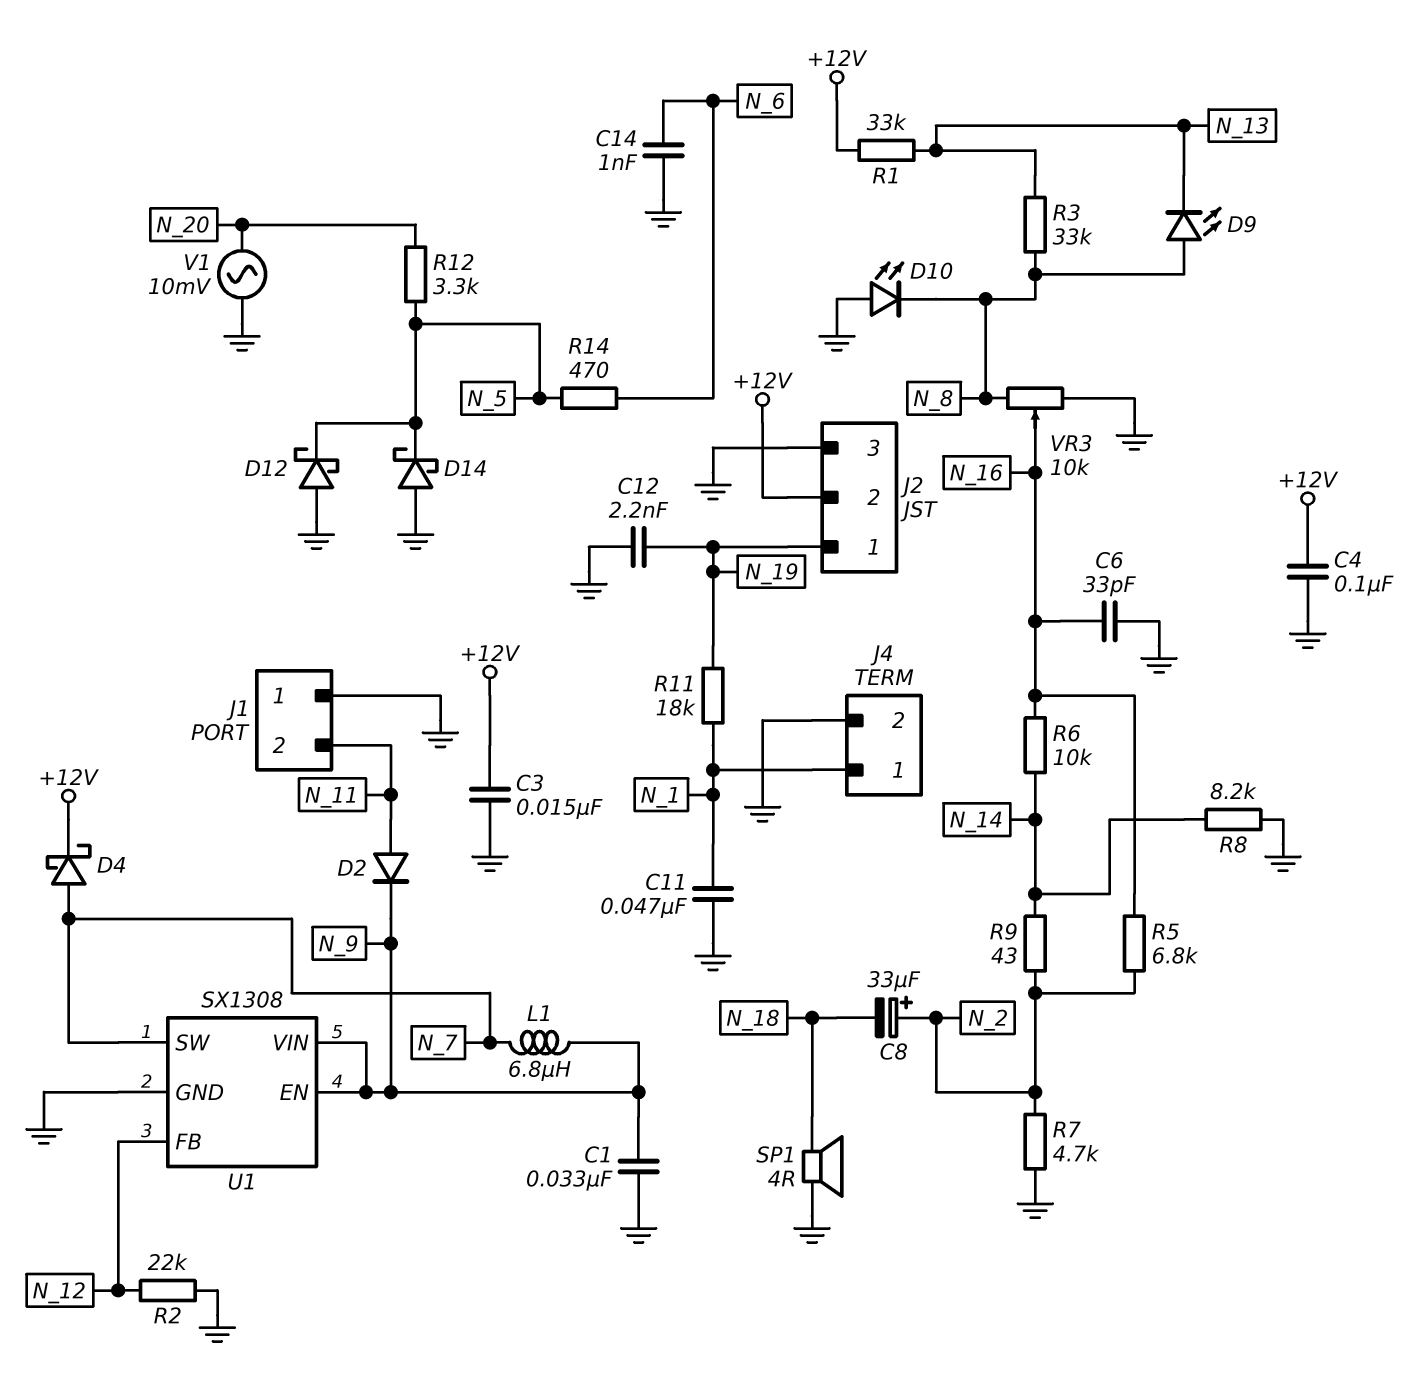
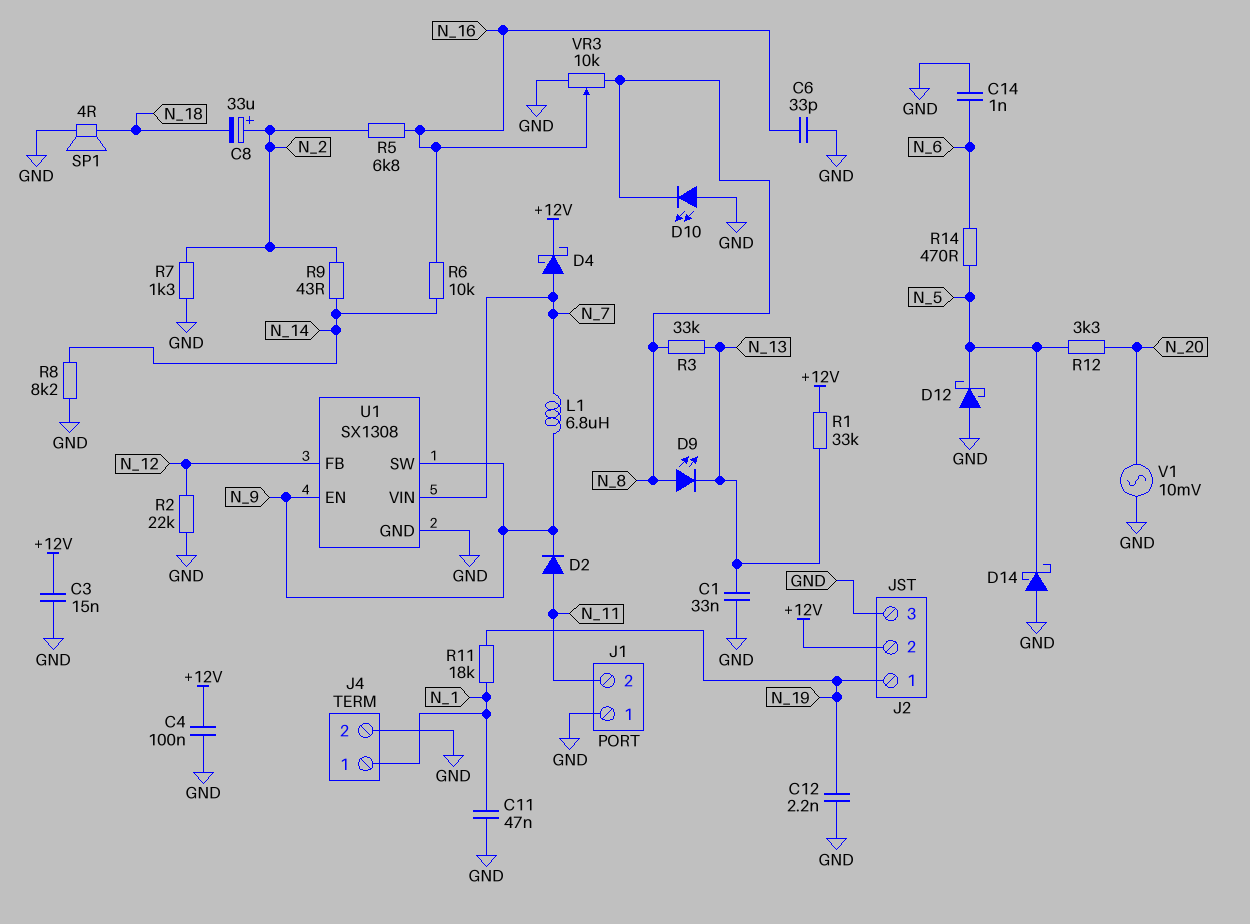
C1: 33nF (GND, N_9) -> 33nF (GND, N_13)
R7: 4.7k (GND, N_2) -> 1.3k (GND, N_2)
U1 pin SW: N_7 -> N_9
U1 pin VIN: N_9 -> N_7

